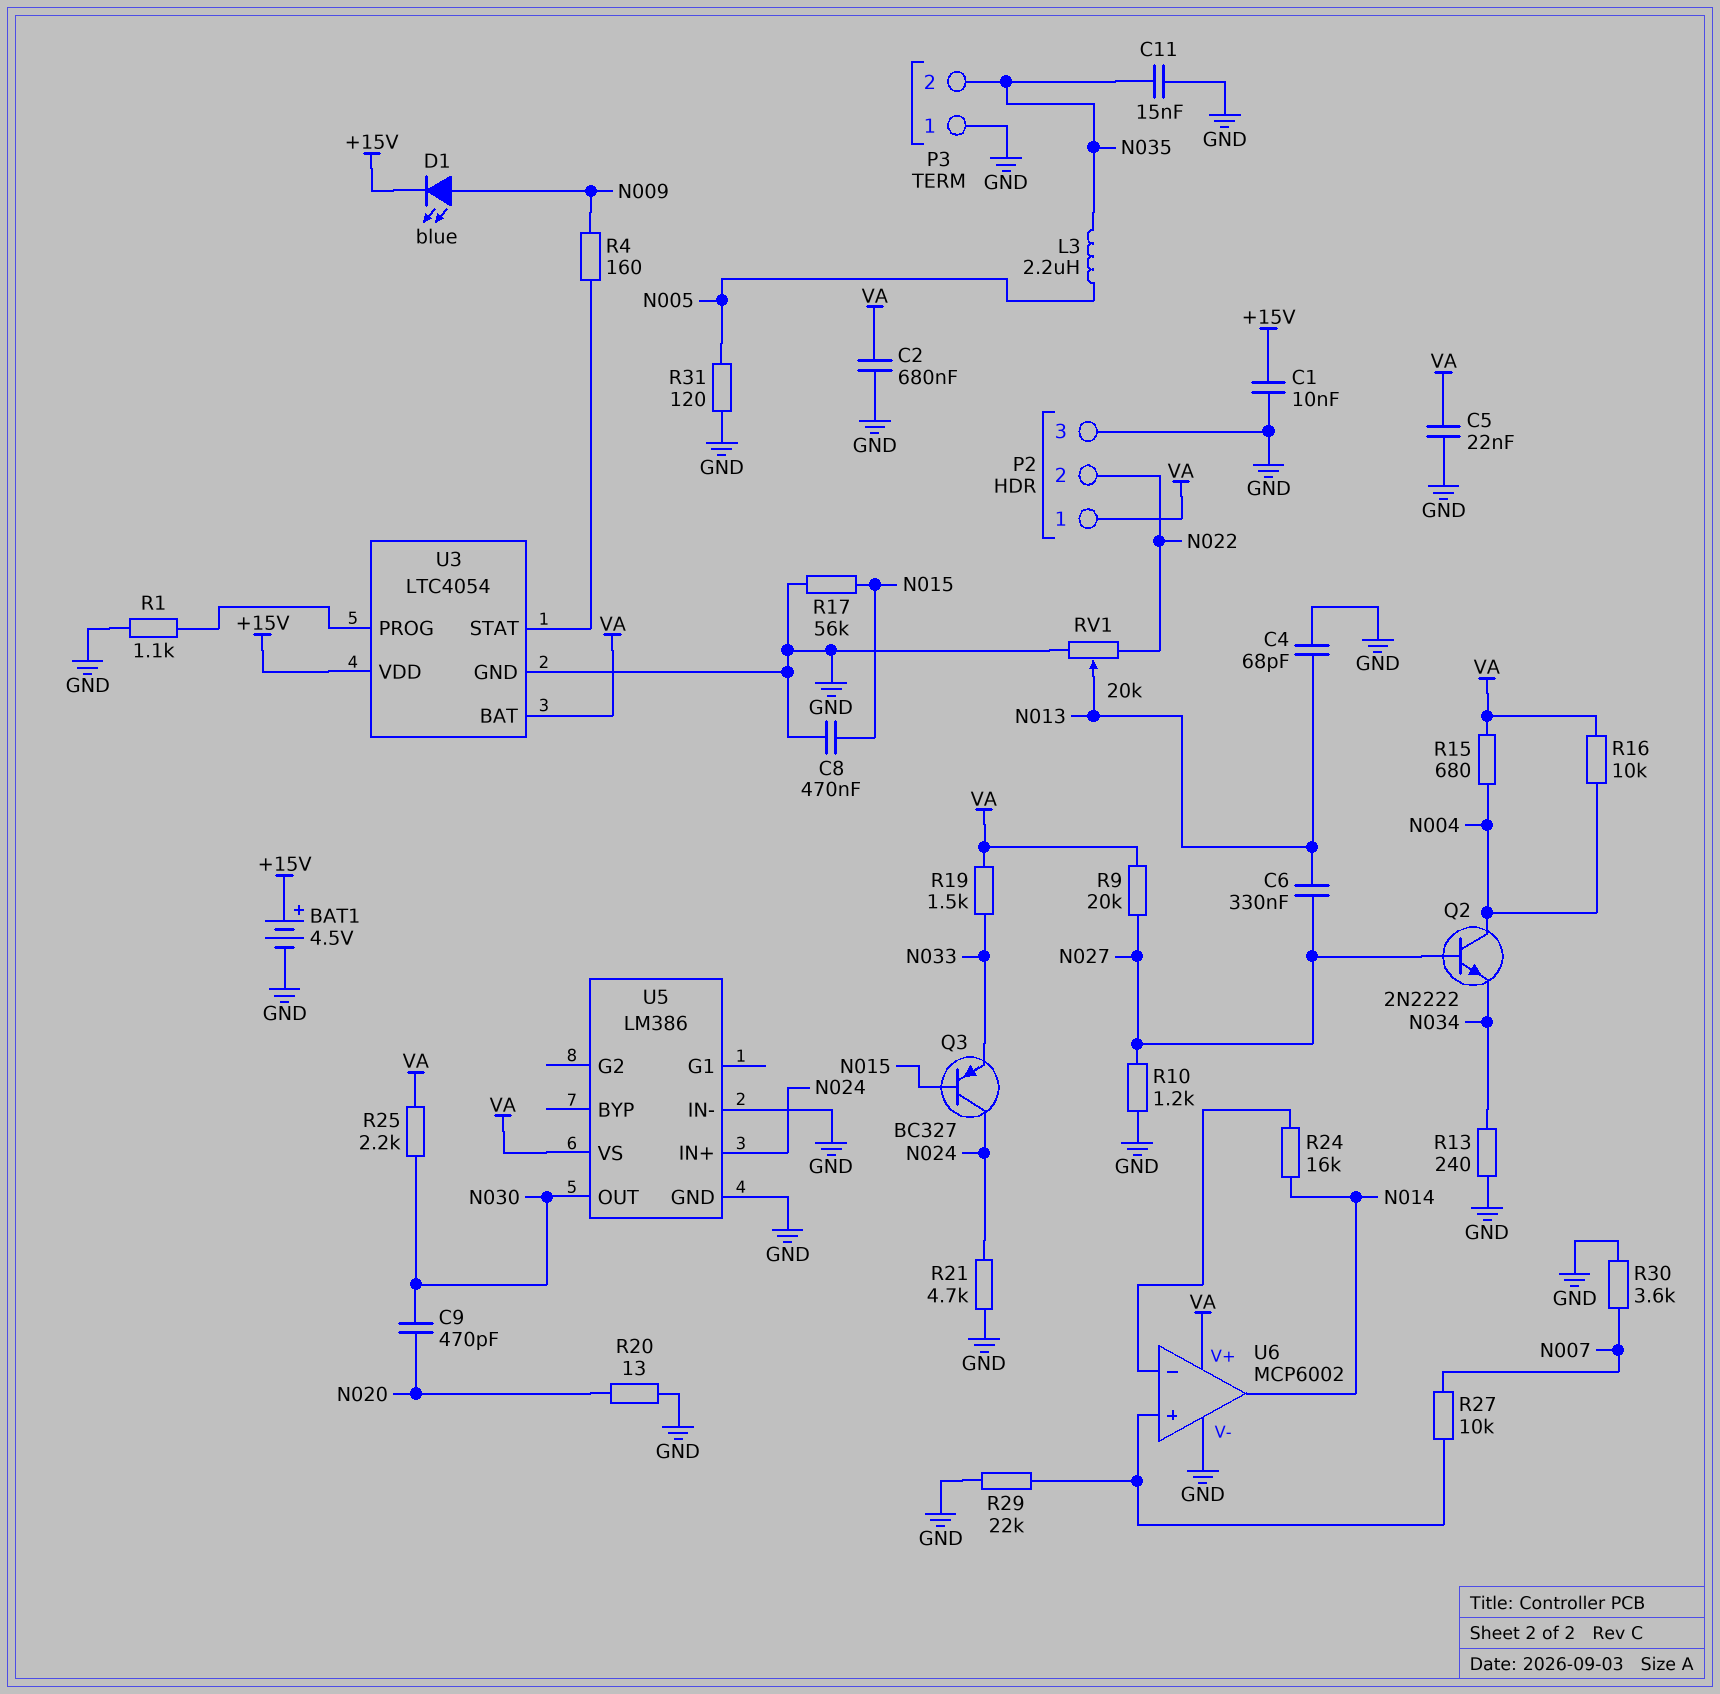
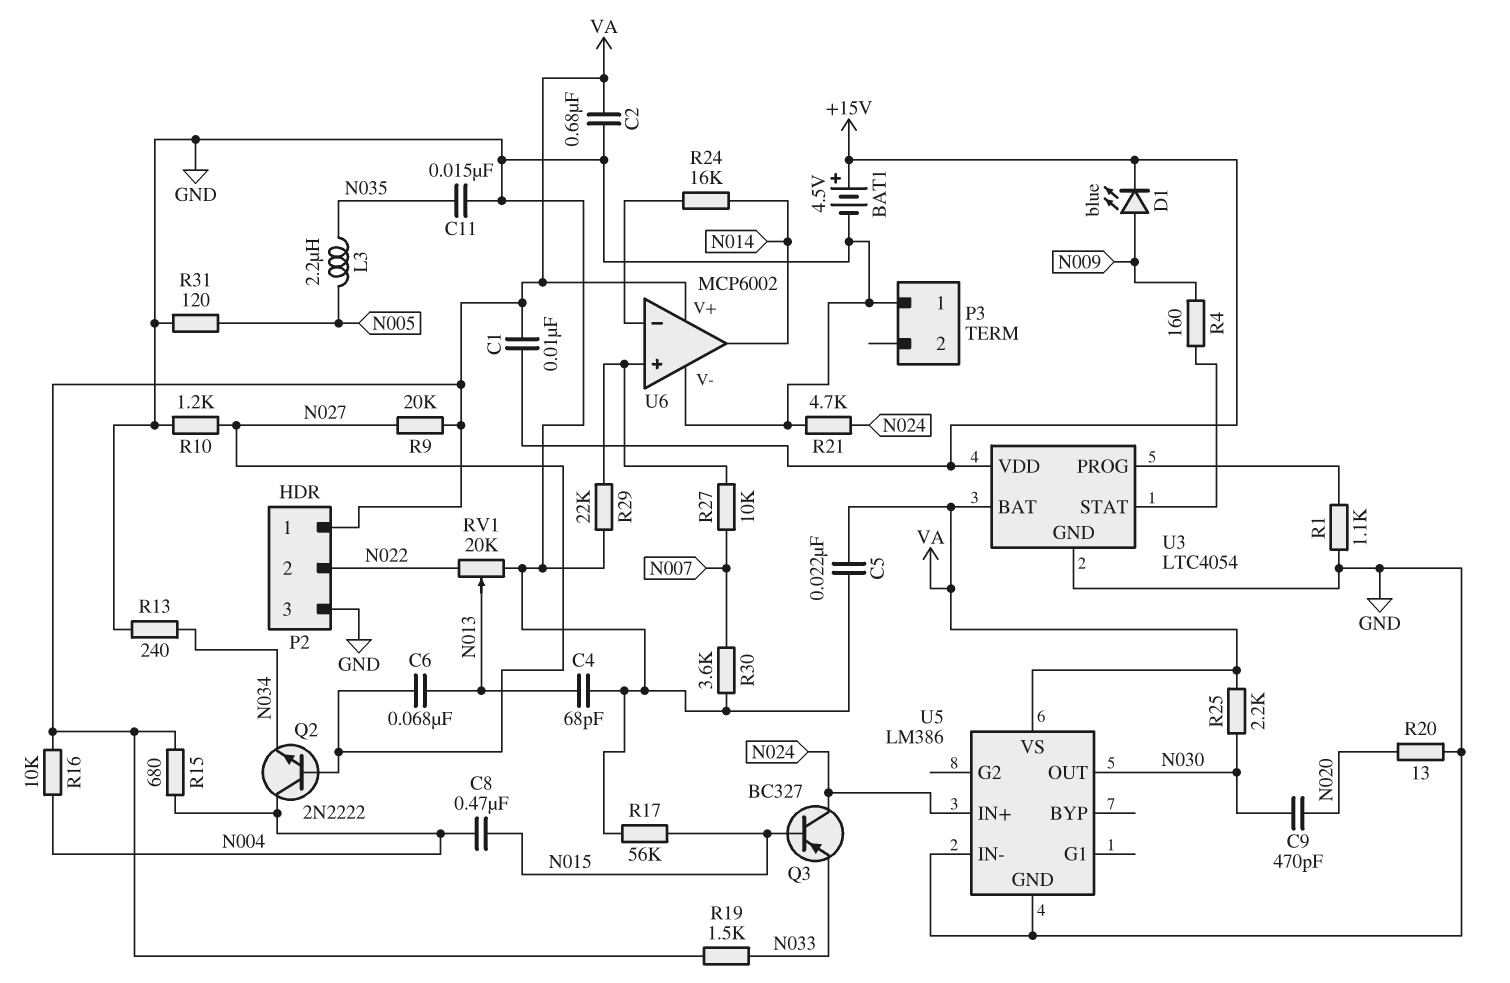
C1: 10nF (+15V, GND) -> 10nF (+15V, VA)
C6: 330nF (N013, N027) -> 68nF (N013, N027)
C8: 470nF (GND, N015) -> 470nF (N004, N015)
P3 pin 2: N035 -> none

